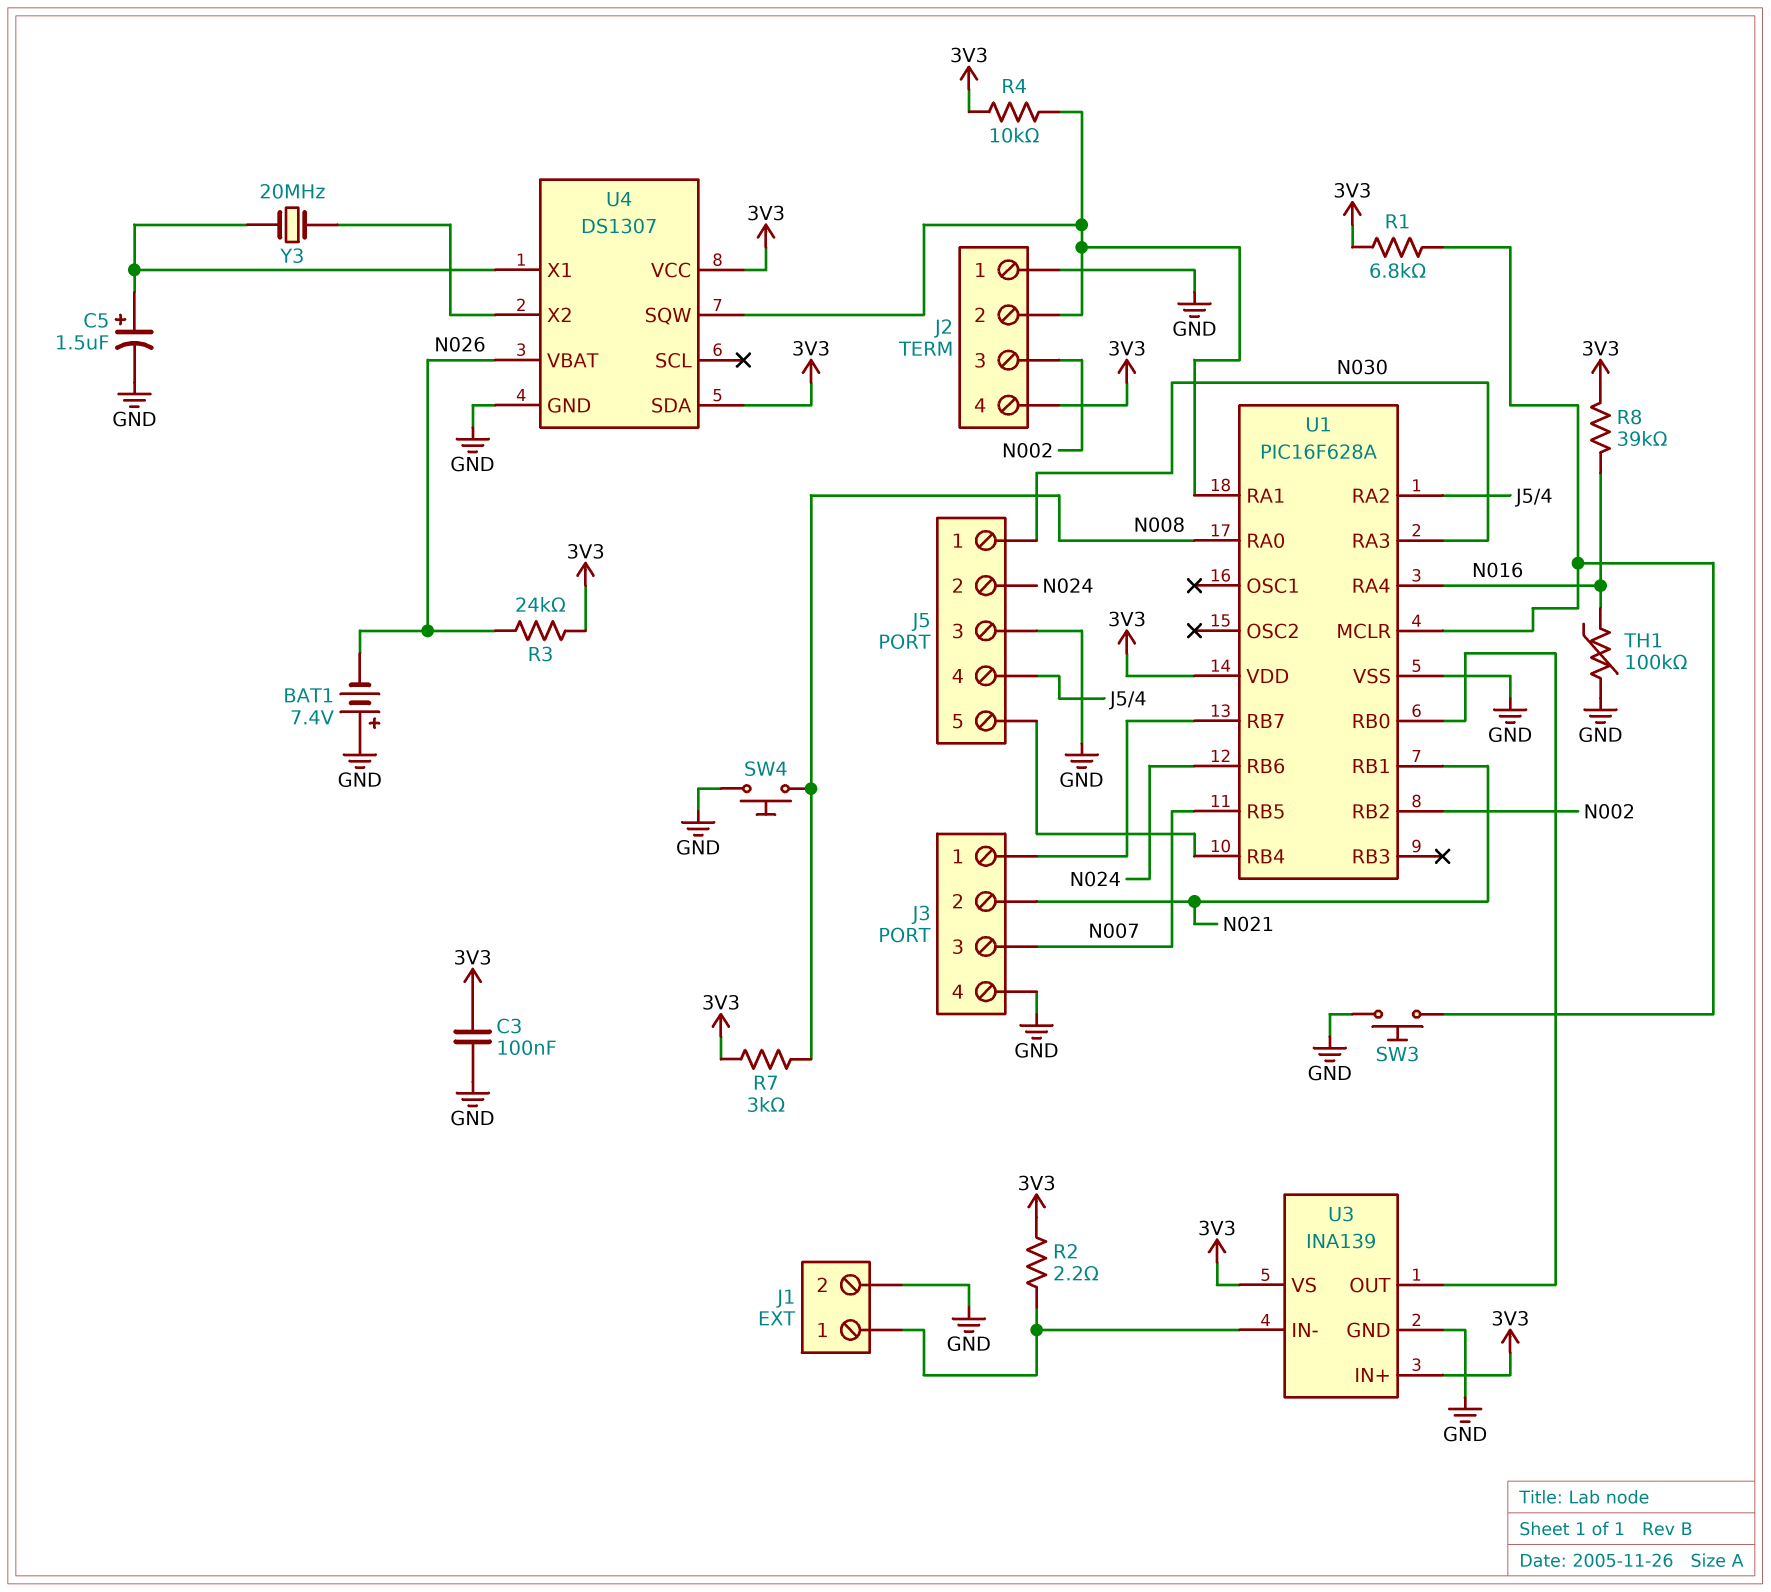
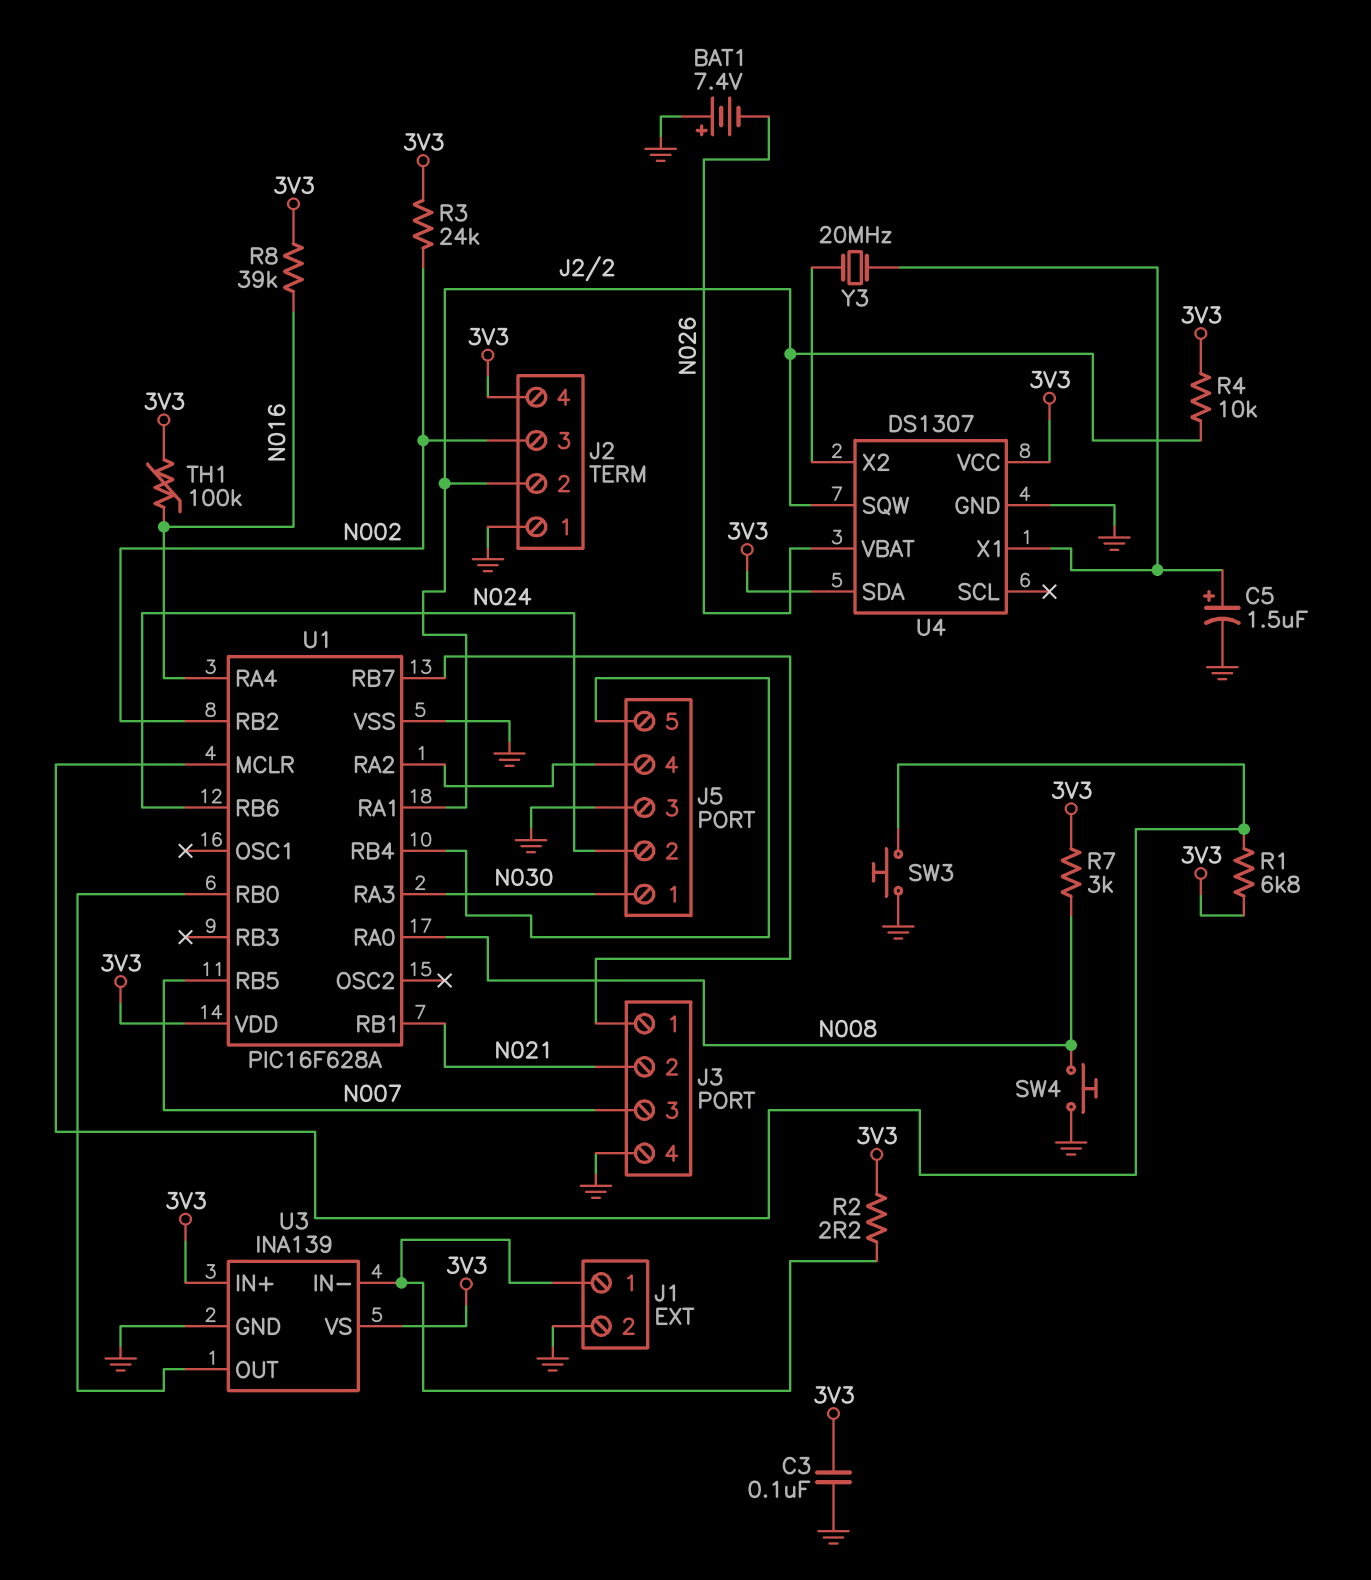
R3: 24k (3V3, N026) -> 24k (3V3, N002)
TH1: 100k (GND, N016) -> 100k (3V3, N016)

